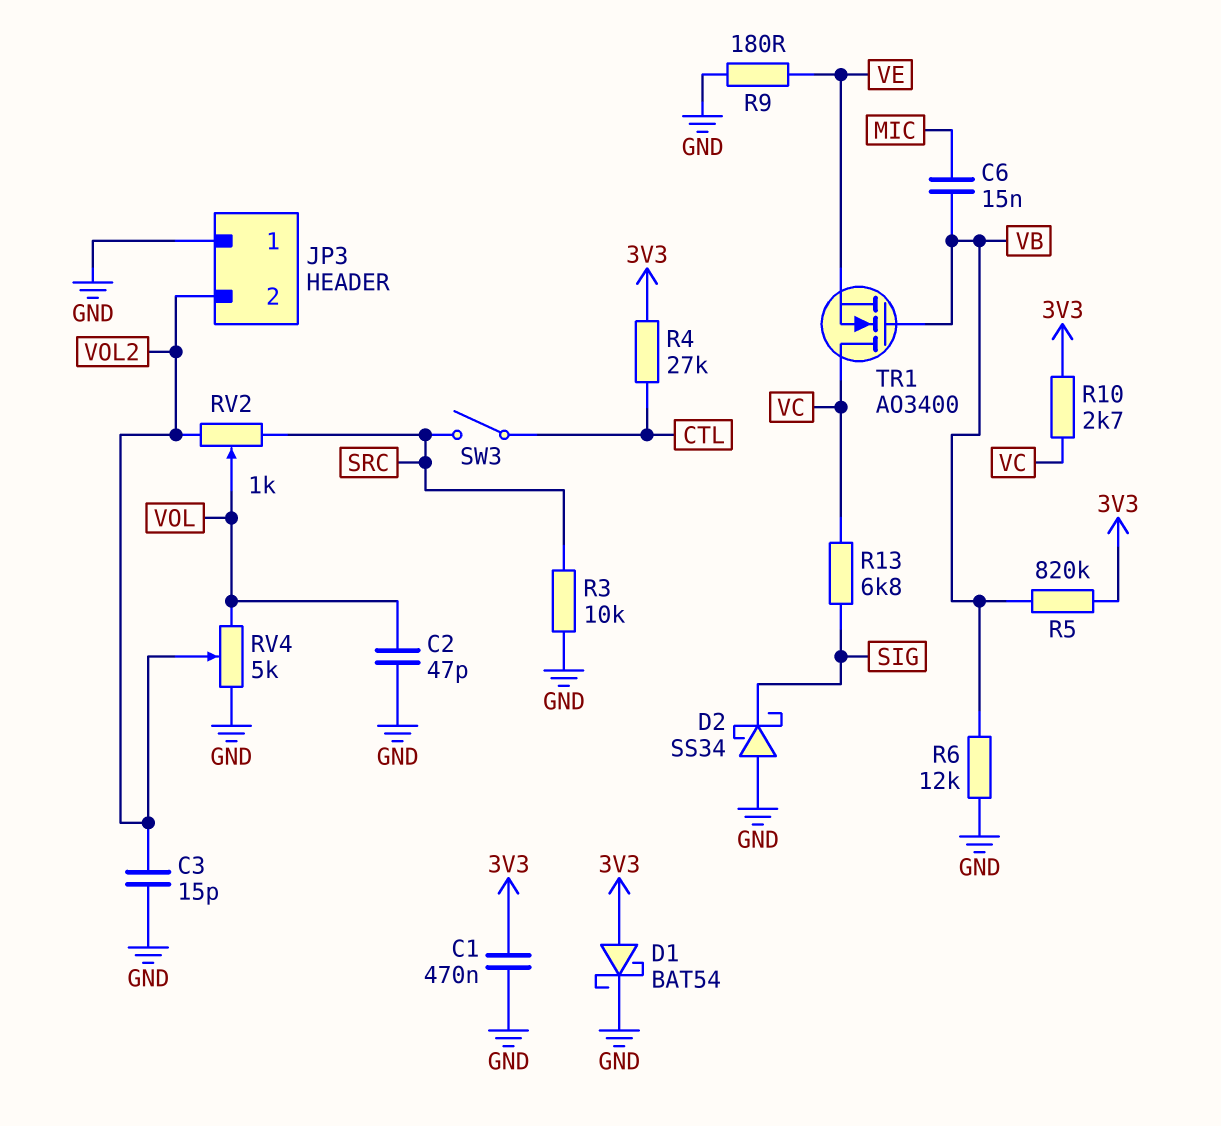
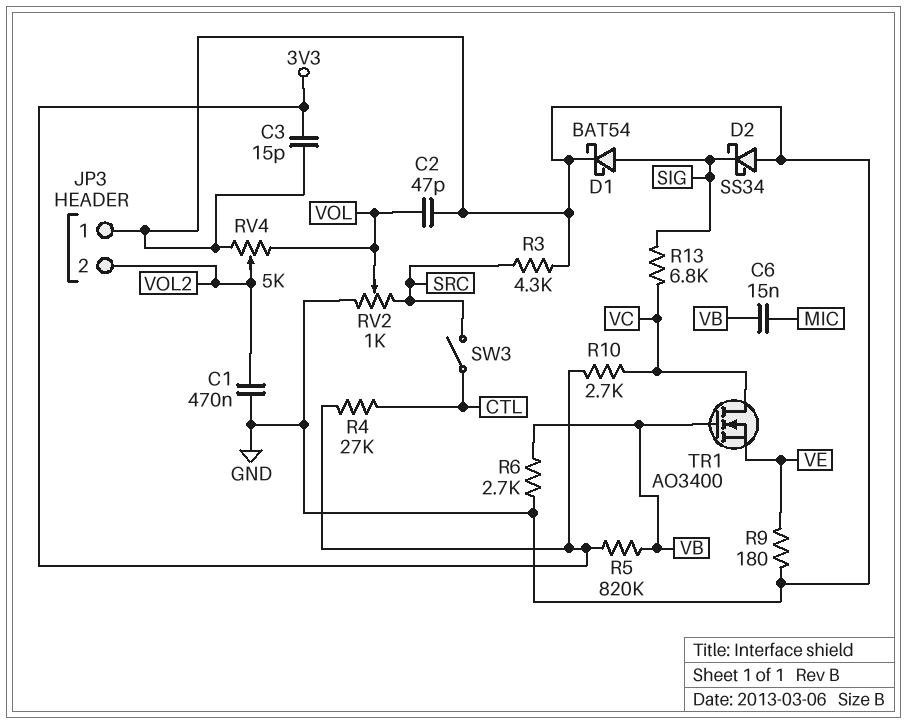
C1: 470nF (3V3, GND) -> 470nF (GND, VOL2)
C3: 15pF (GND, VOL2) -> 15pF (3V3, GND)
D1: schottky BAT54 (A 3V3, K GND) -> schottky BAT54 (A SIG, K GND)
R3: 10k (GND, SRC) -> 4.3k (GND, SRC)
R6: 12k (GND, VB) -> 2.7k (GND, VB)
RV2: 1k (SRC, VOL2, wiper VOL) -> 1k (GND, SRC, wiper VOL)

